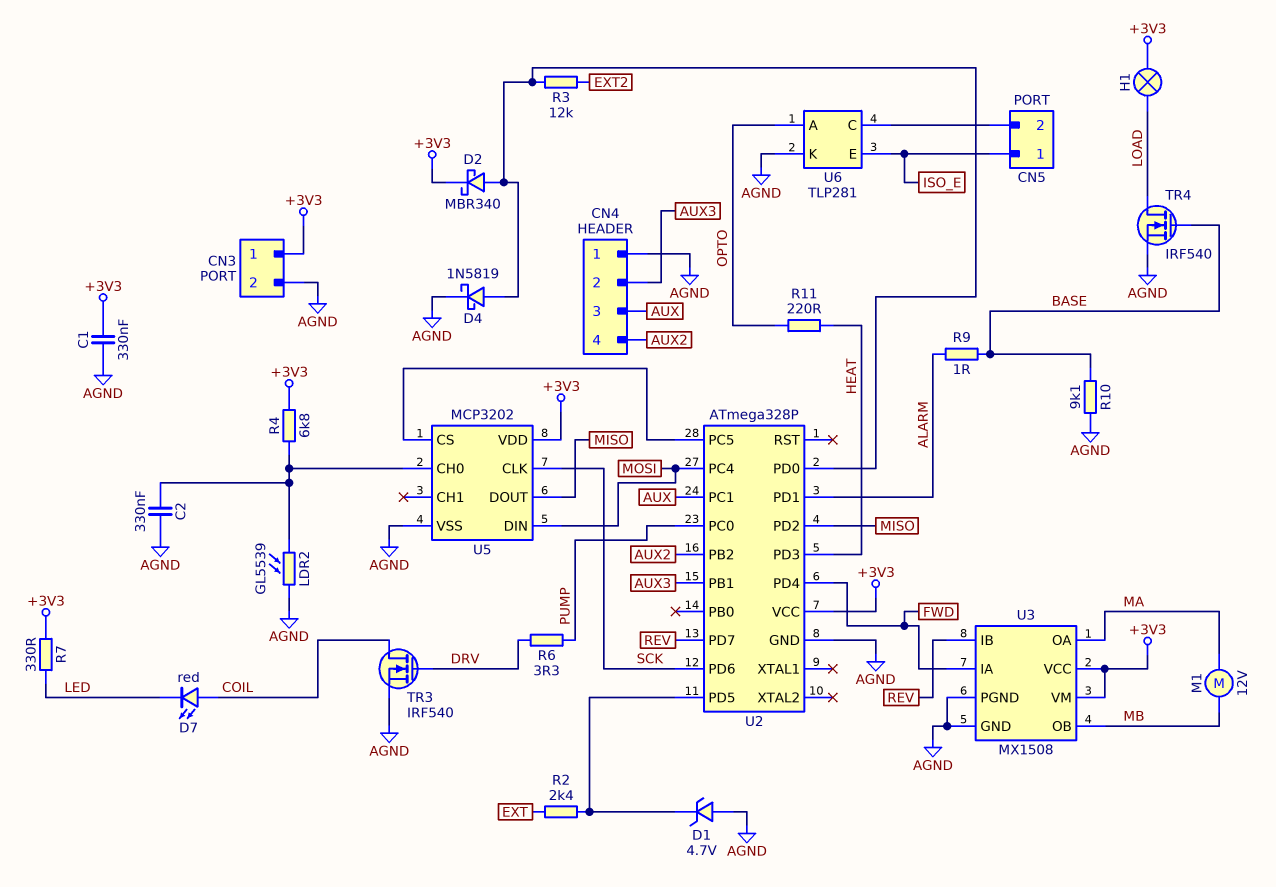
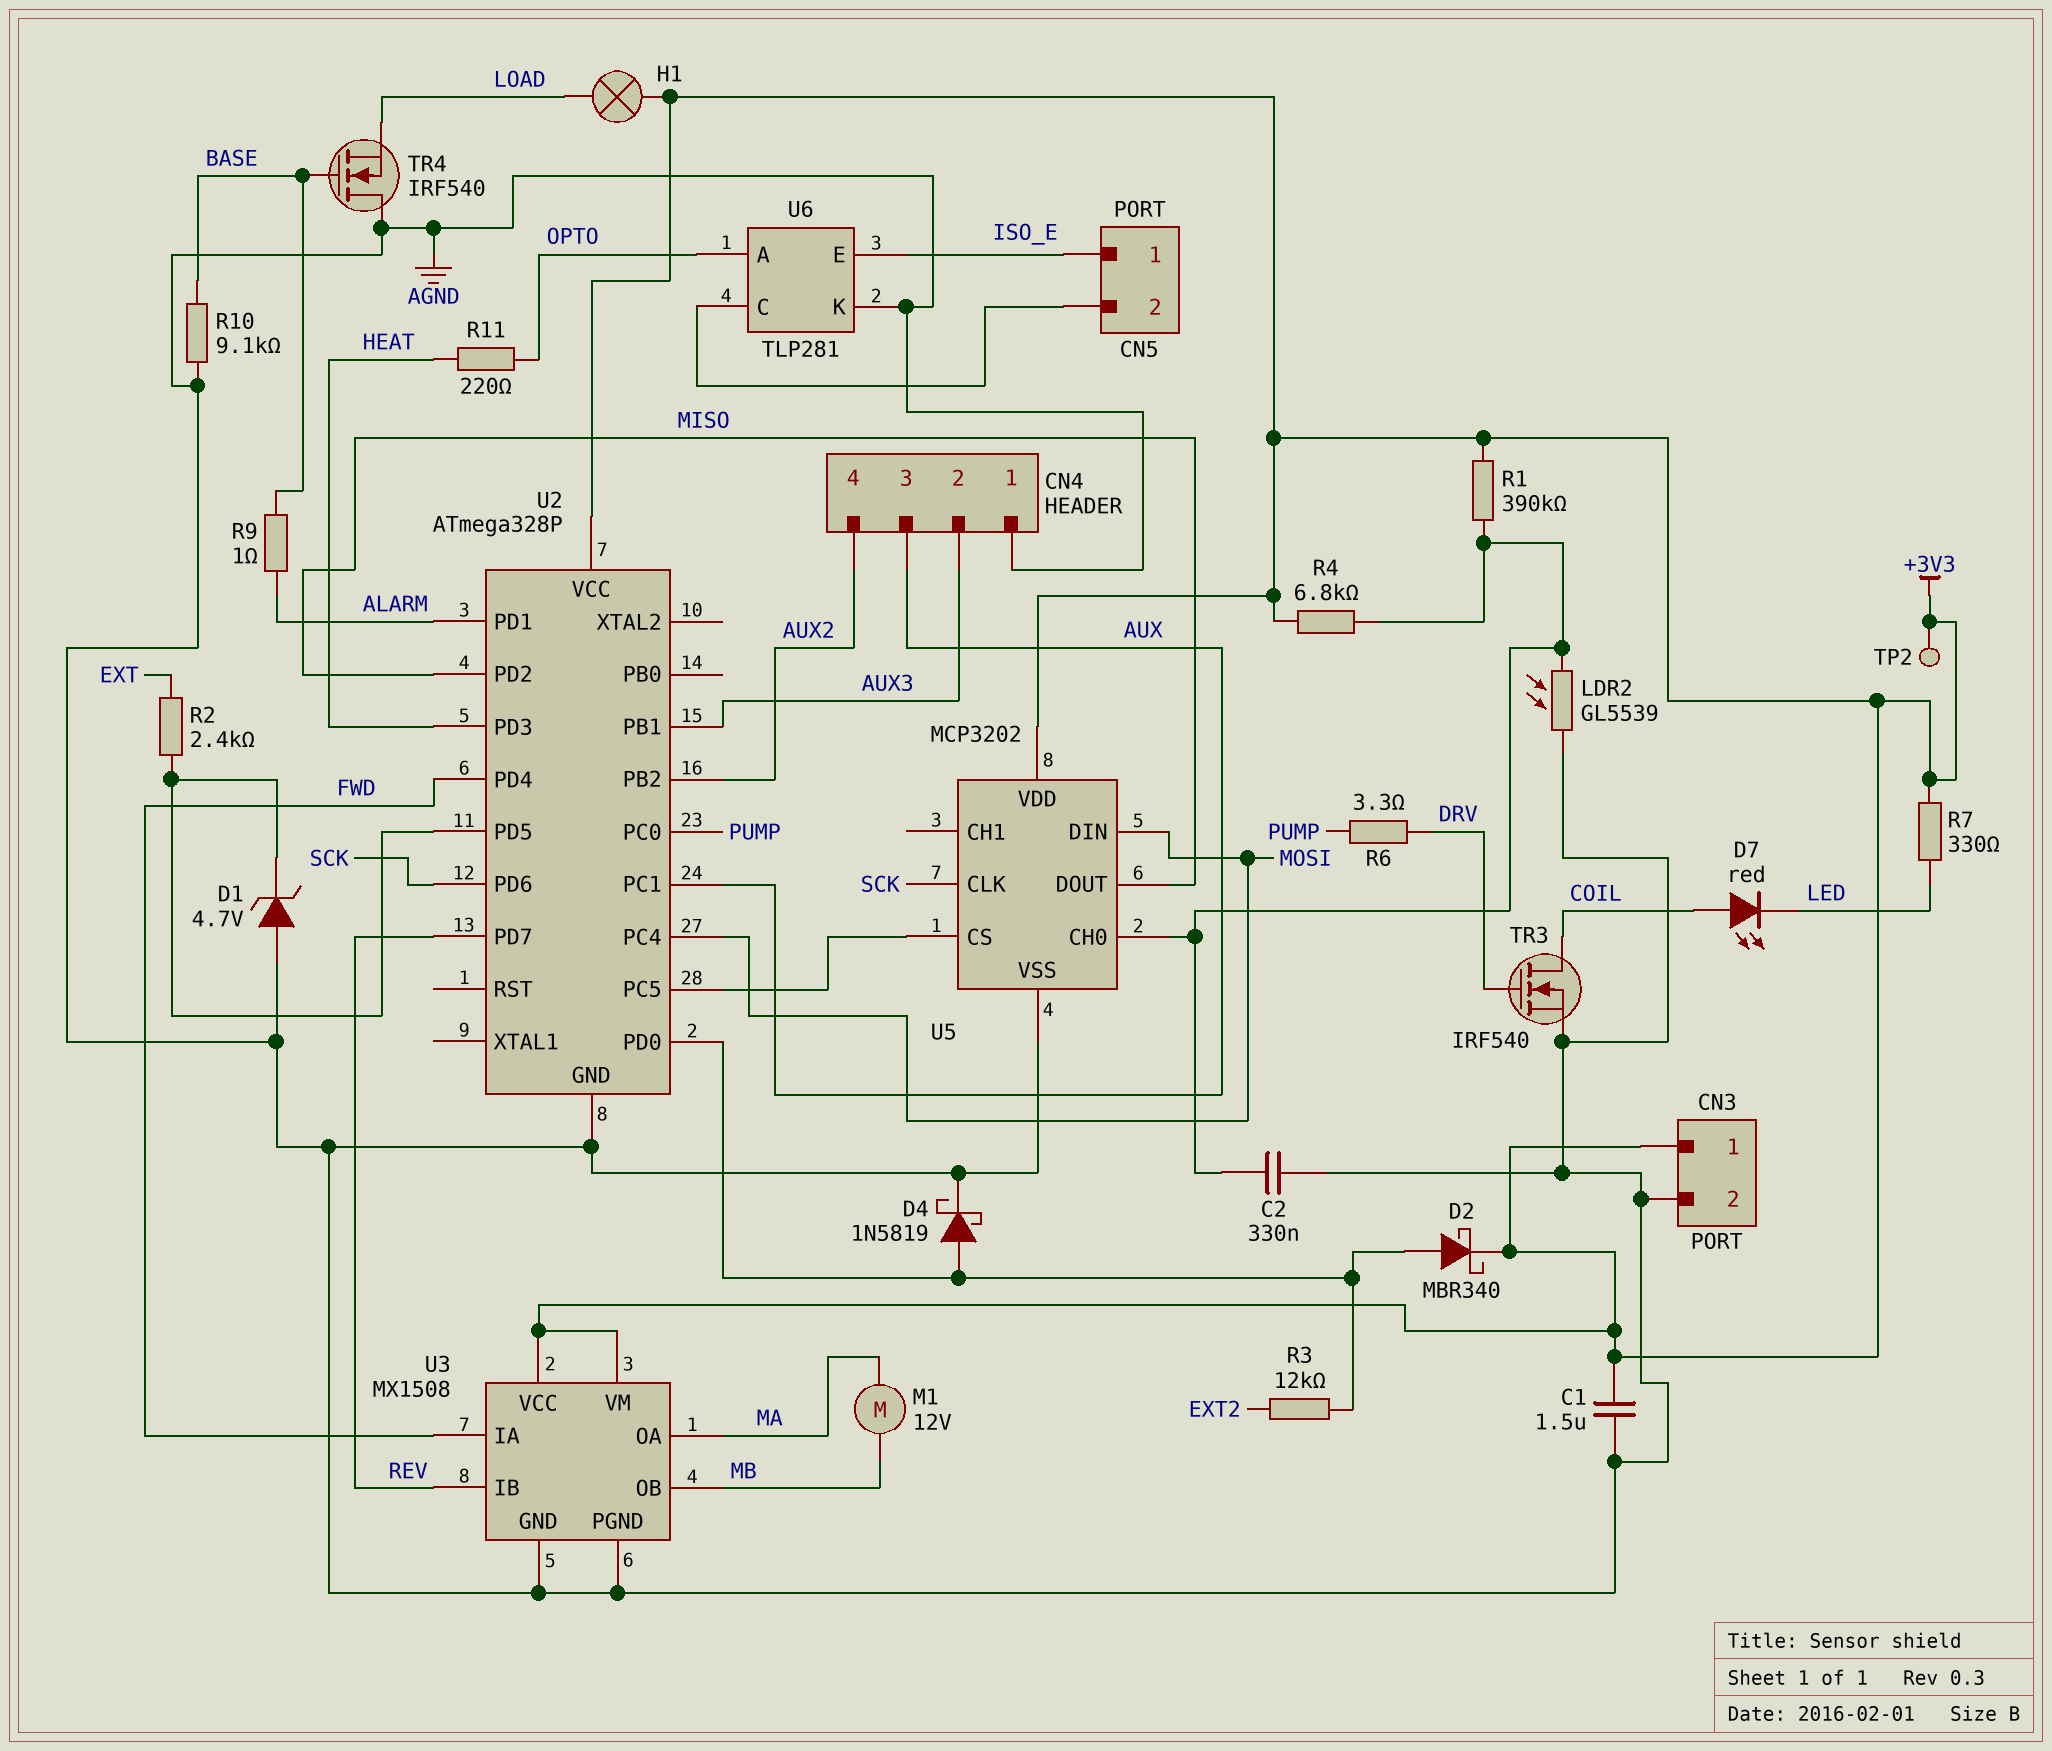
C1: 330nF (+3V3, AGND) -> 1.5uF (+3V3, AGND)
R1: none -> 390k (+3V3, U5/CH0)
TP2: none -> test point (+3V3)
TR4: NMOS IRF540 (G BASE, D LOAD, S AGND) -> NMOS IRF540 (G BASE, D AGND, S LOAD)

